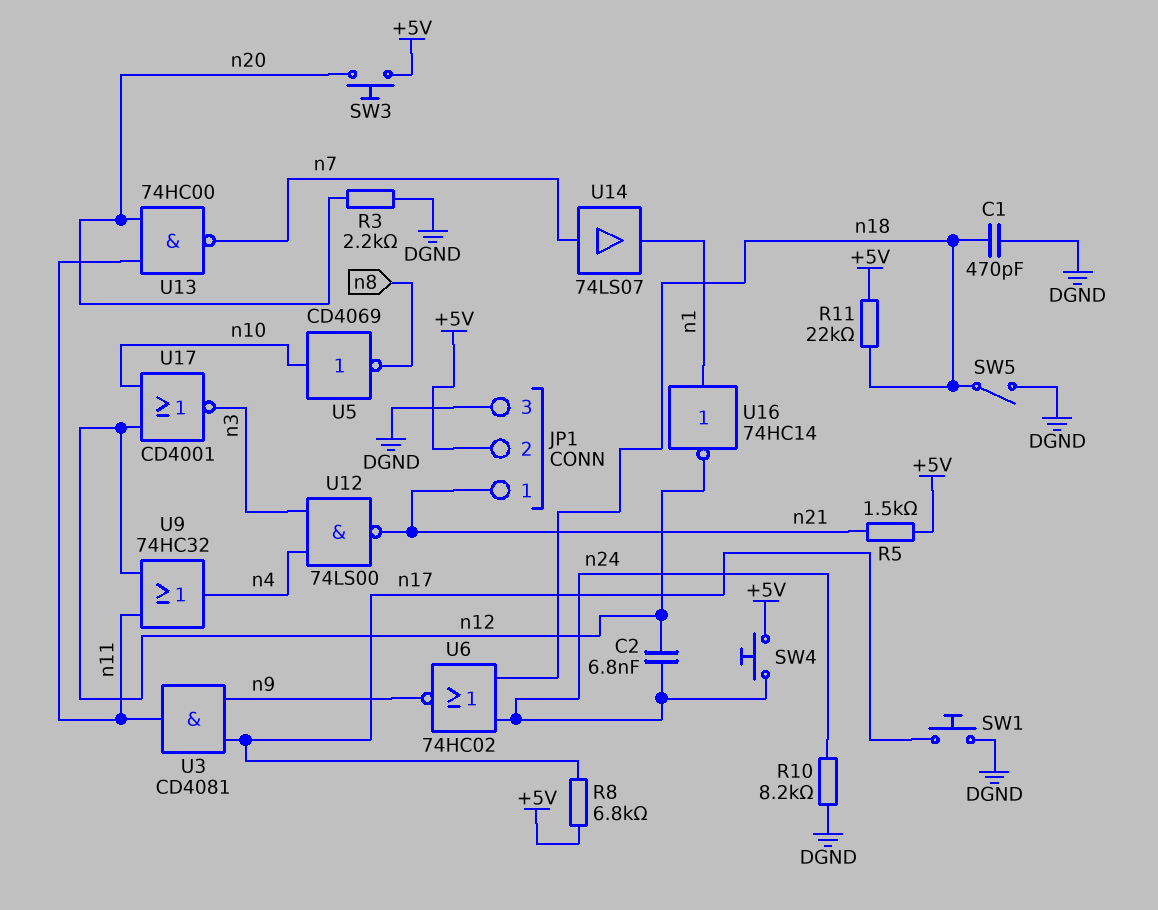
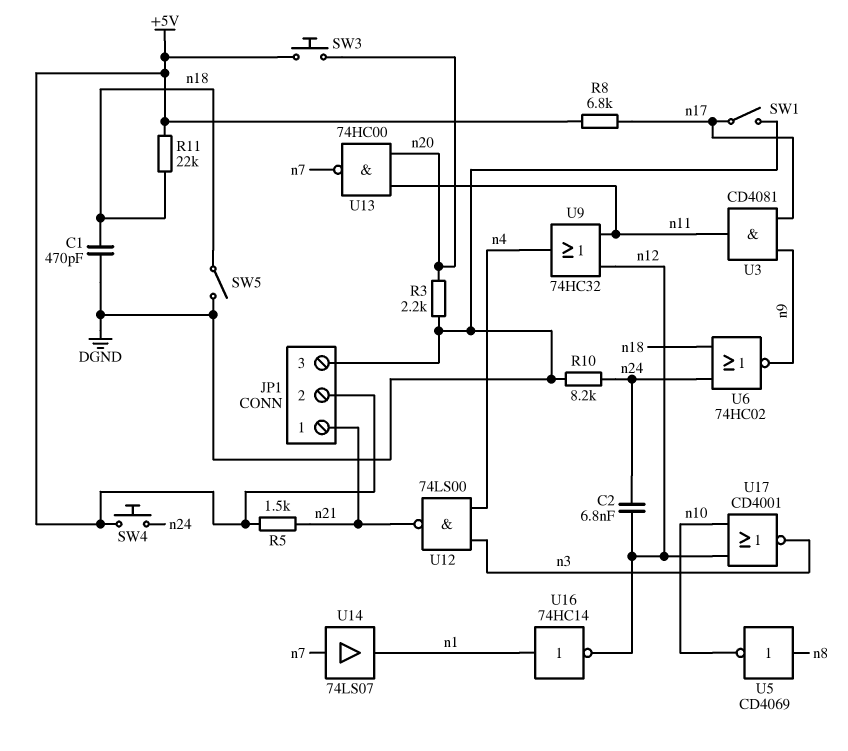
SW1: button (DGND, n17) -> switch (DGND, n17)
U5: NOT CD4069 (in n10, out n8) -> NOT CD4069 (in n8, out n10)

